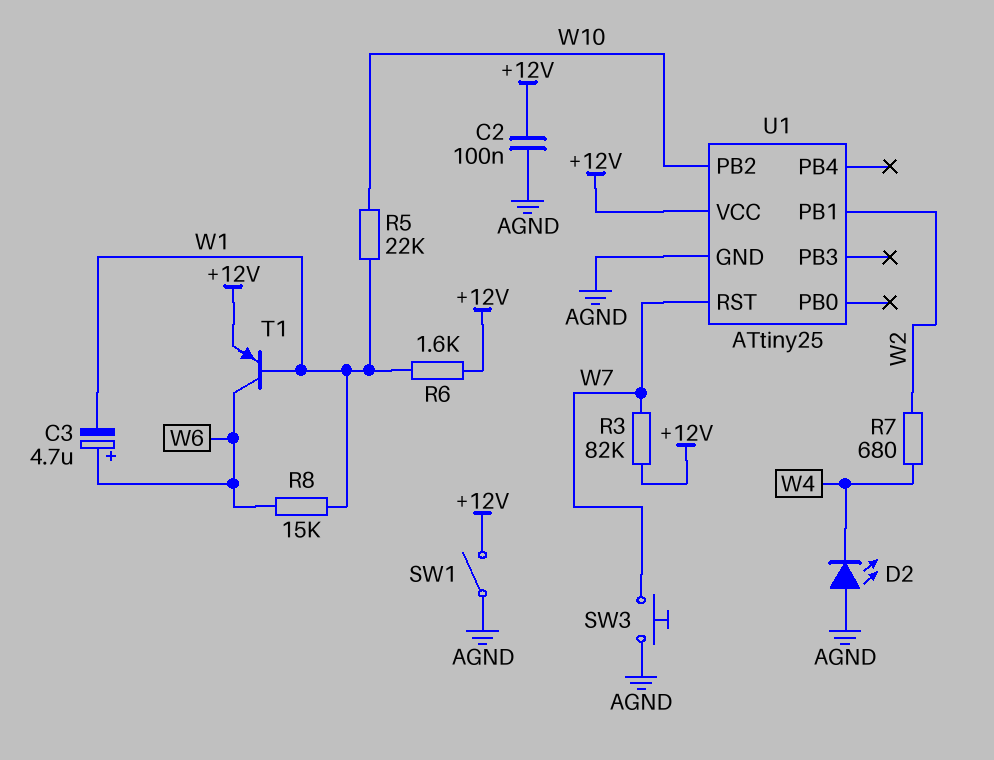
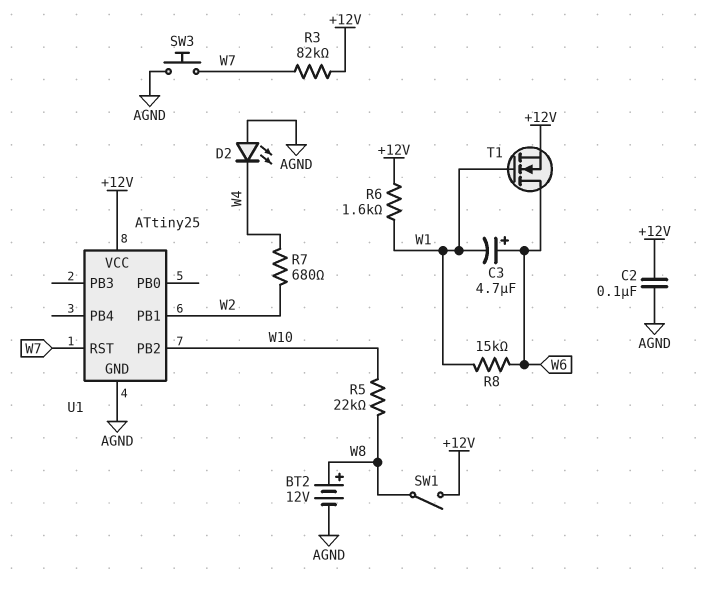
BT2: none -> 12V (plus W8, minus AGND)
R5: 22k (W1, W10) -> 22k (W8, W10)
SW1: switch (+12V, AGND) -> switch (+12V, W8)
T1: PNP (B W1, C W6, E +12V) -> NMOS (G W1, D W6, S +12V)

